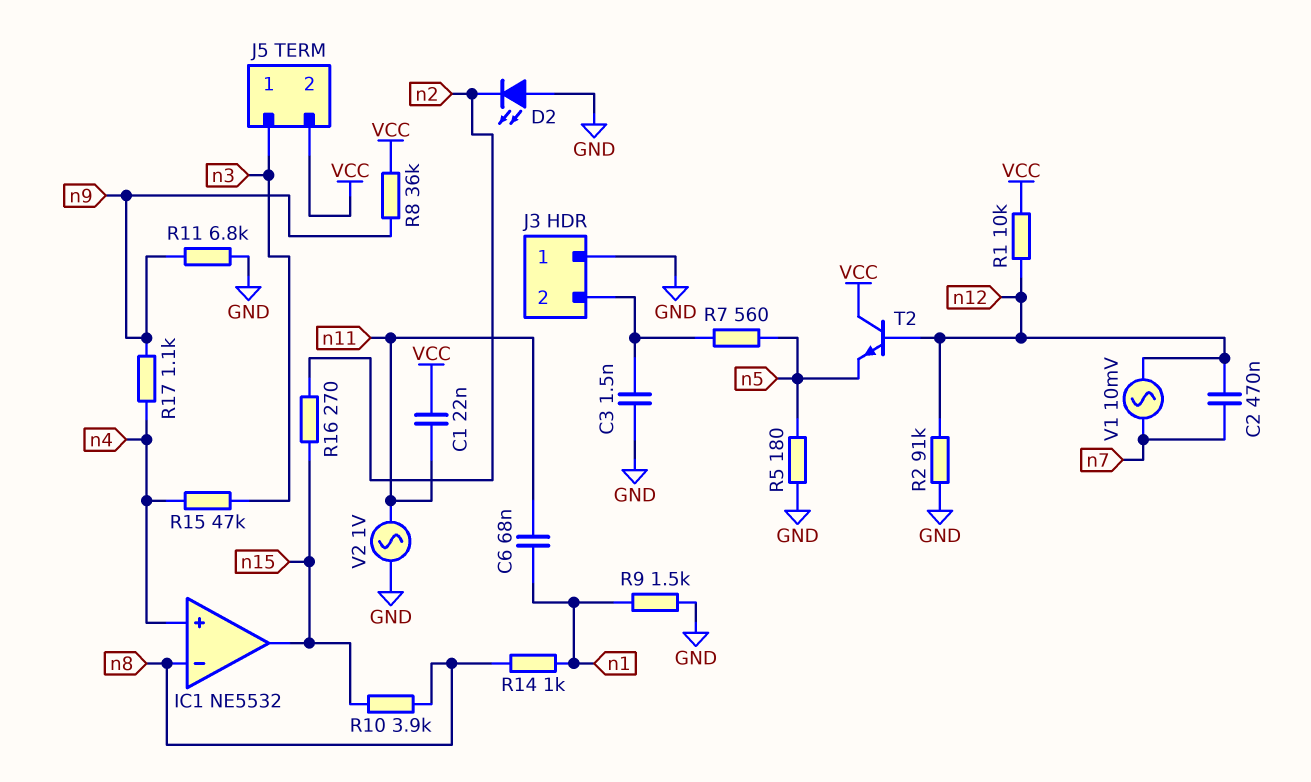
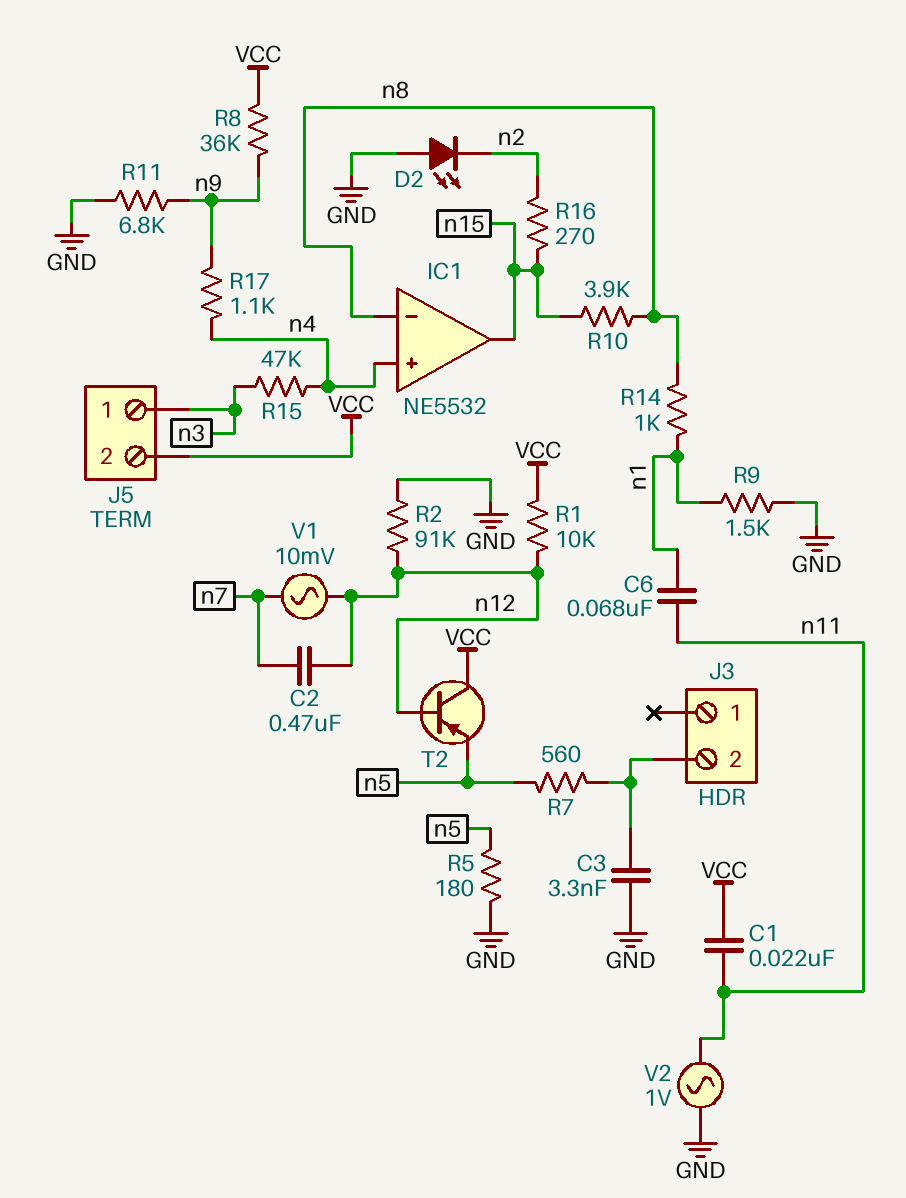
C3: 1.5nF (GND, J3/2) -> 3.3nF (GND, J3/2)
J3 pin 1: GND -> none
T2: NPN (B n12, C VCC, E n5) -> PNP (B n12, C VCC, E n5)

